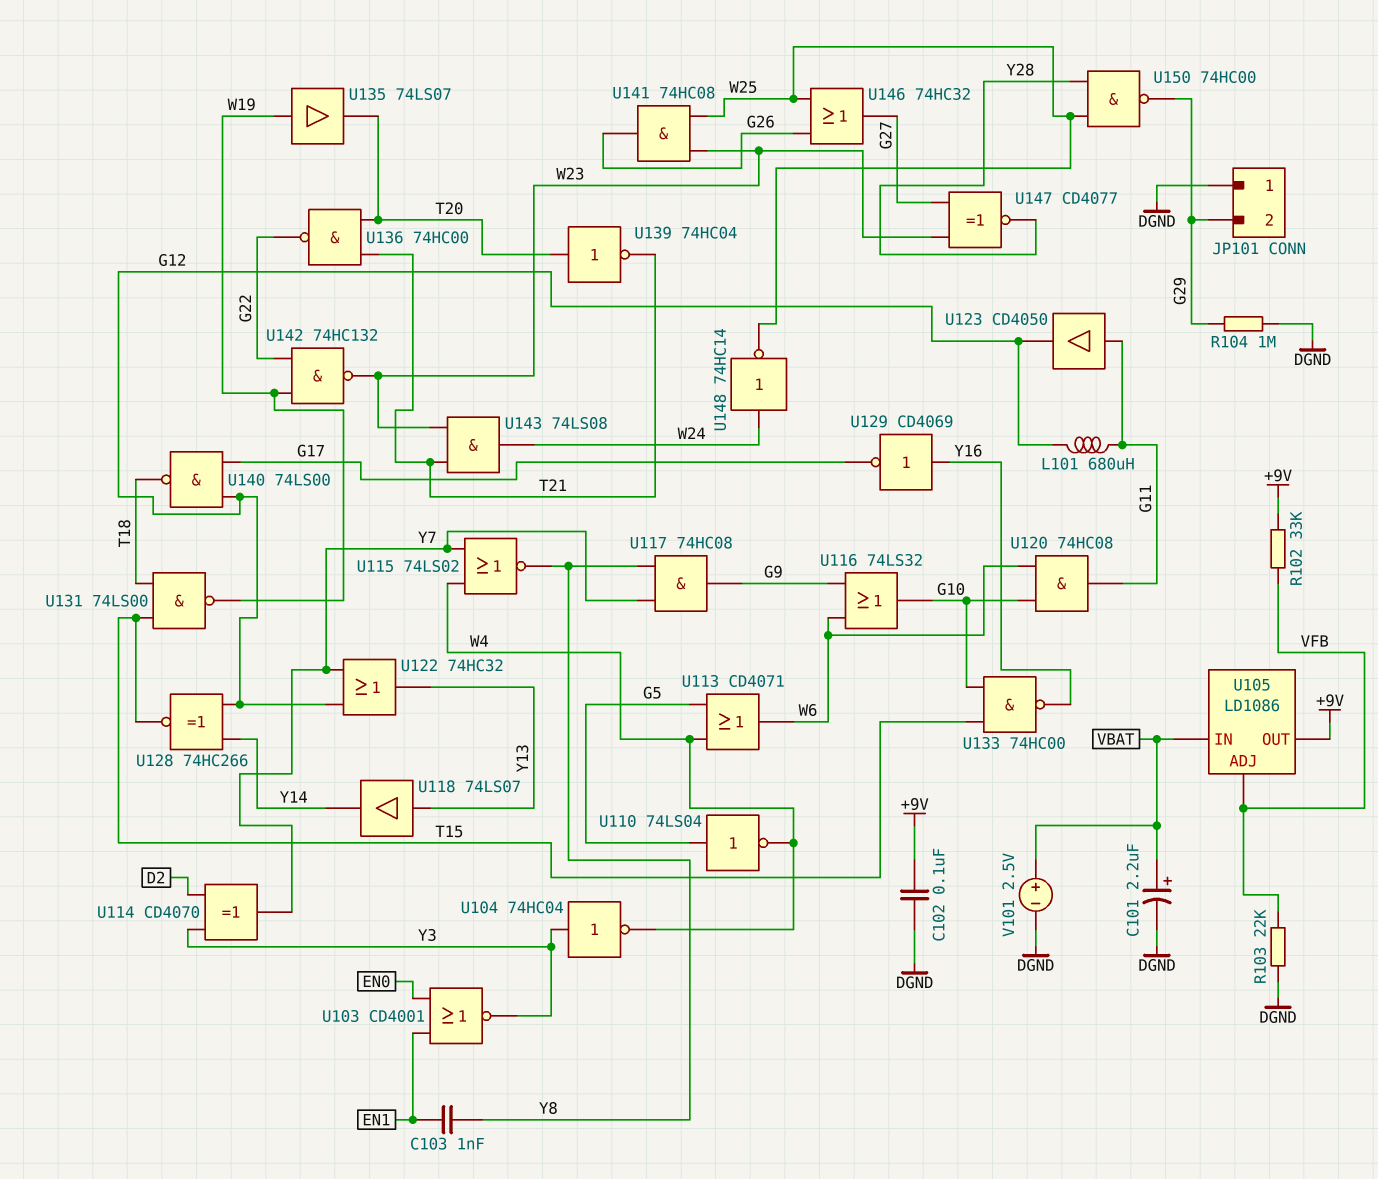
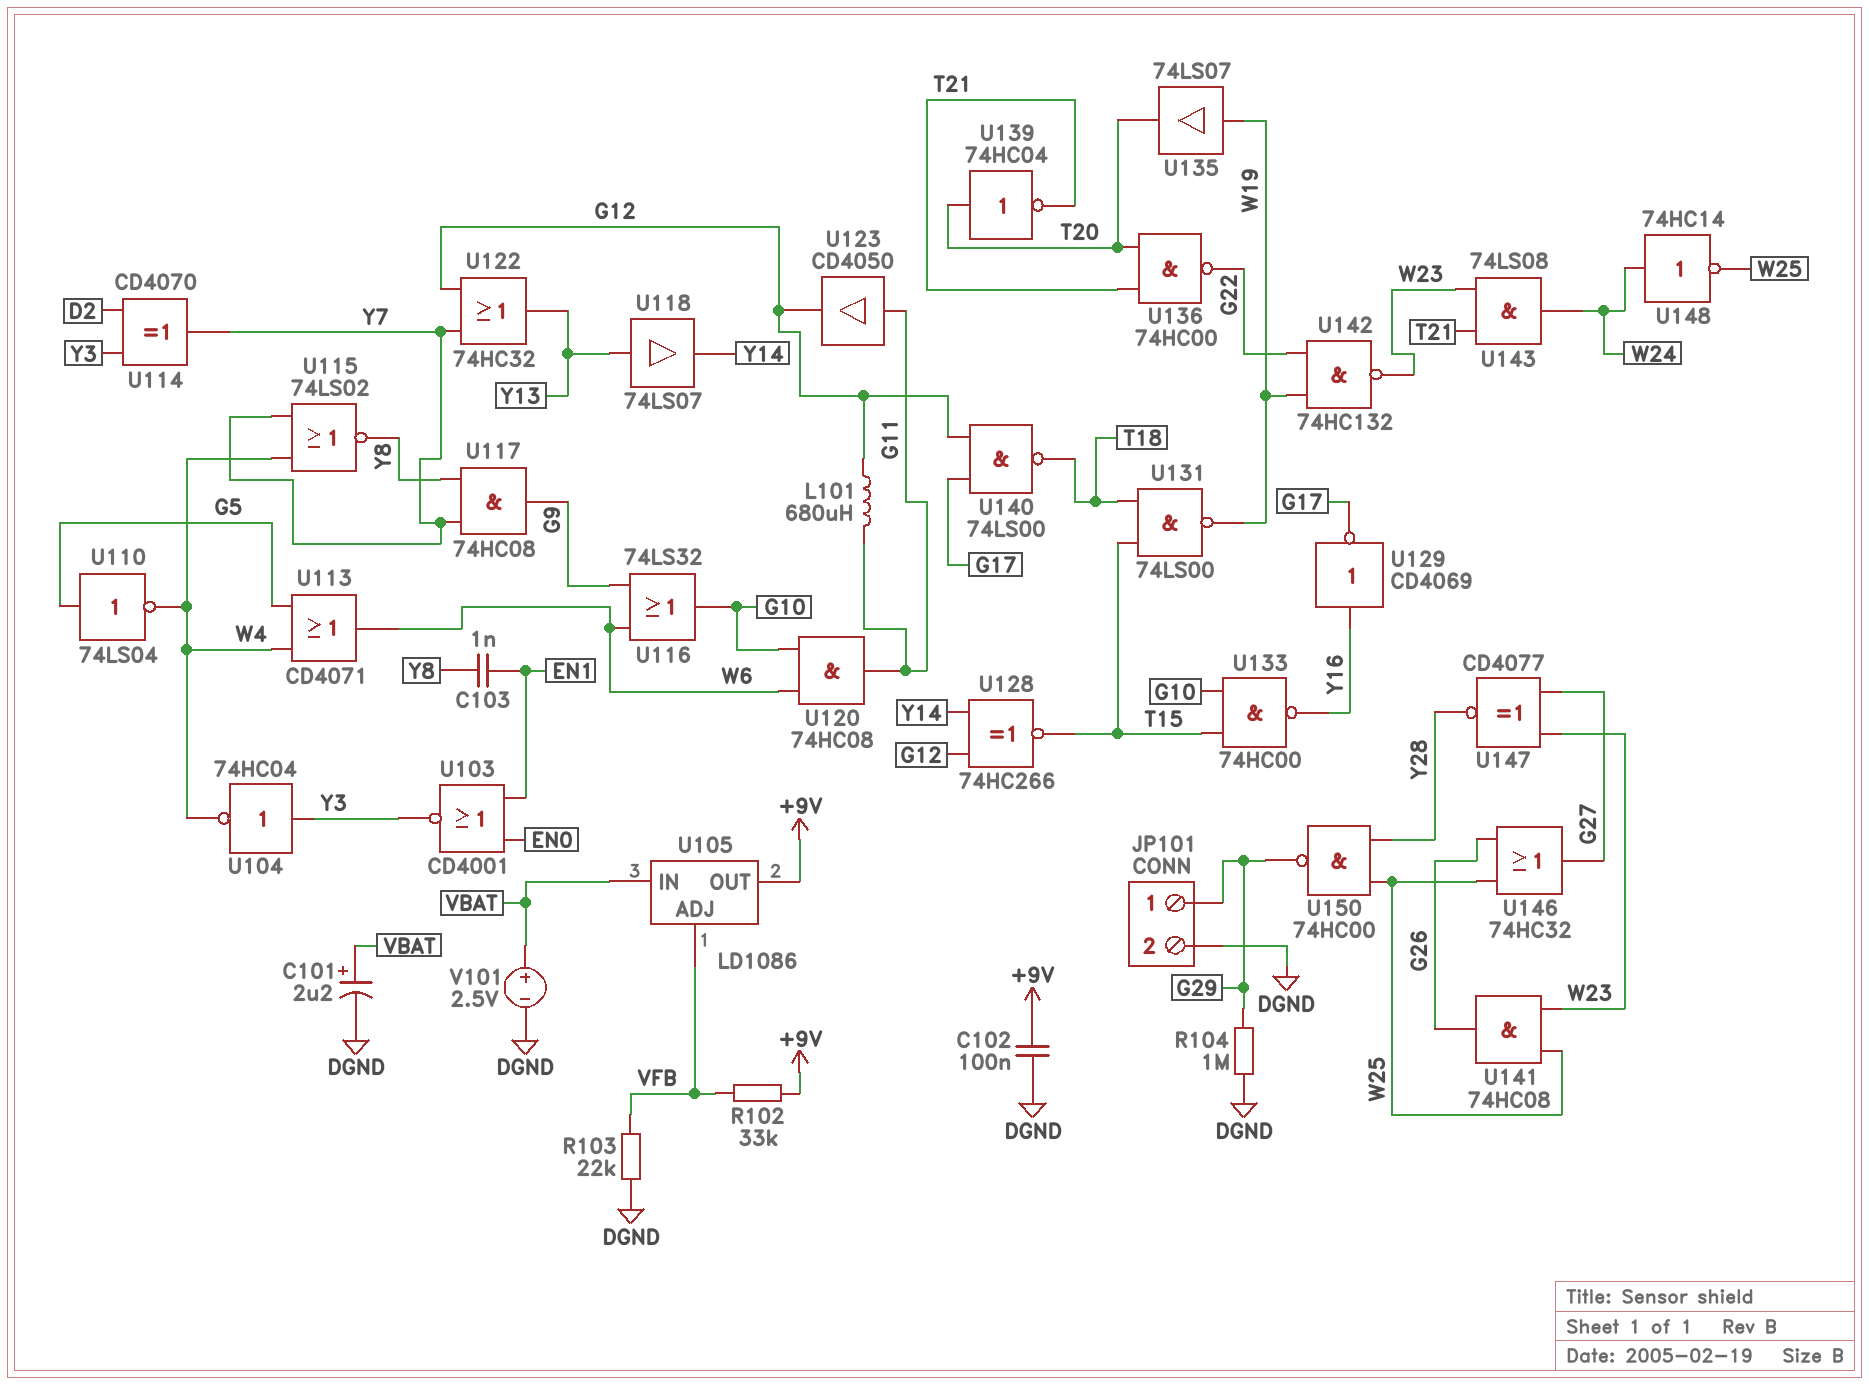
JP101 pin 1: DGND -> G29
JP101 pin 2: G29 -> DGND

